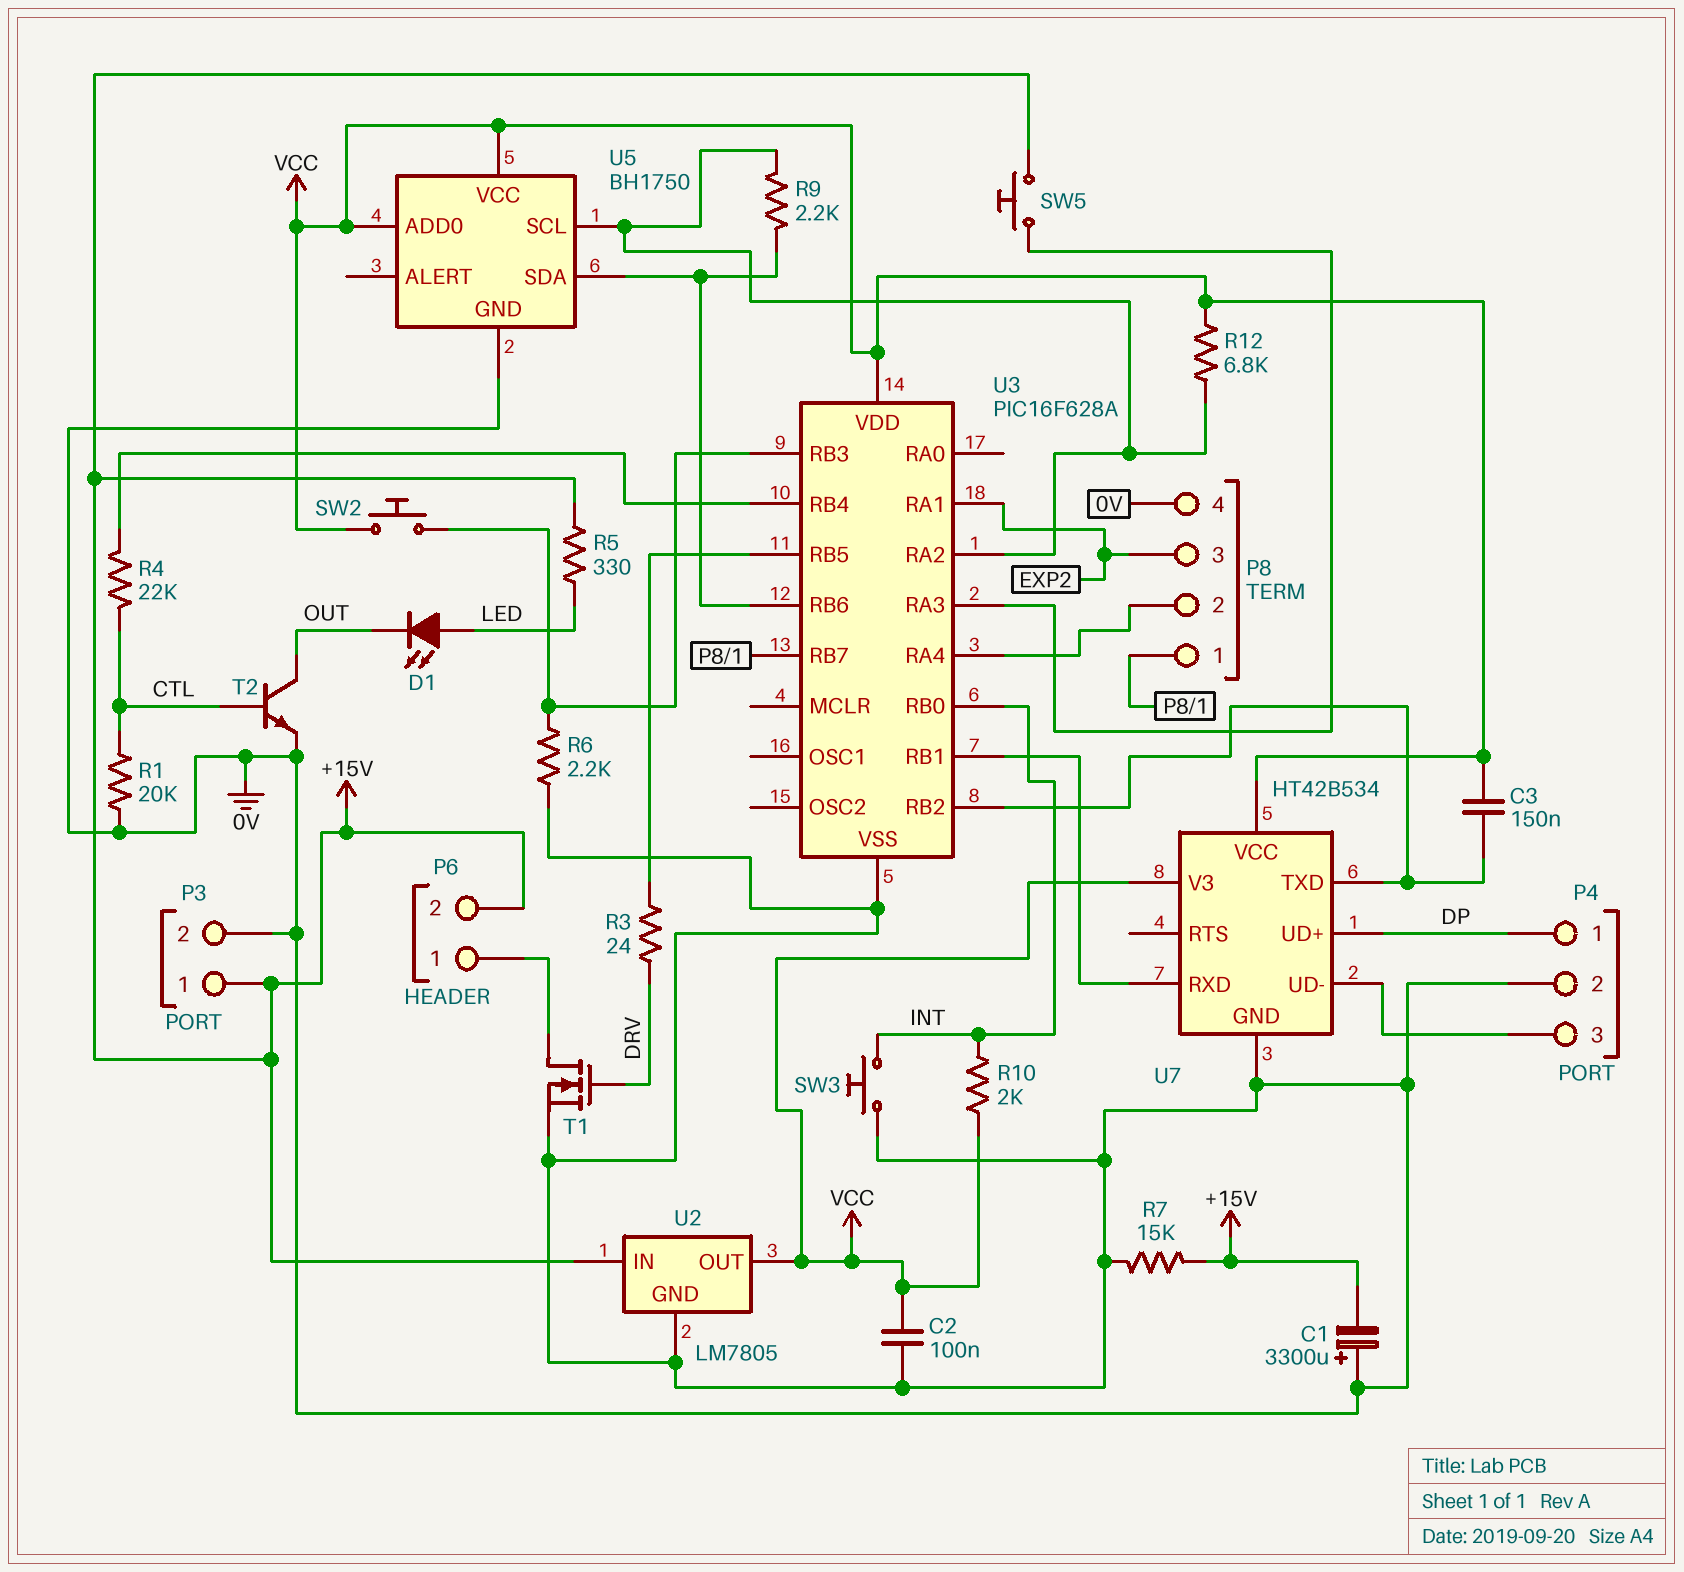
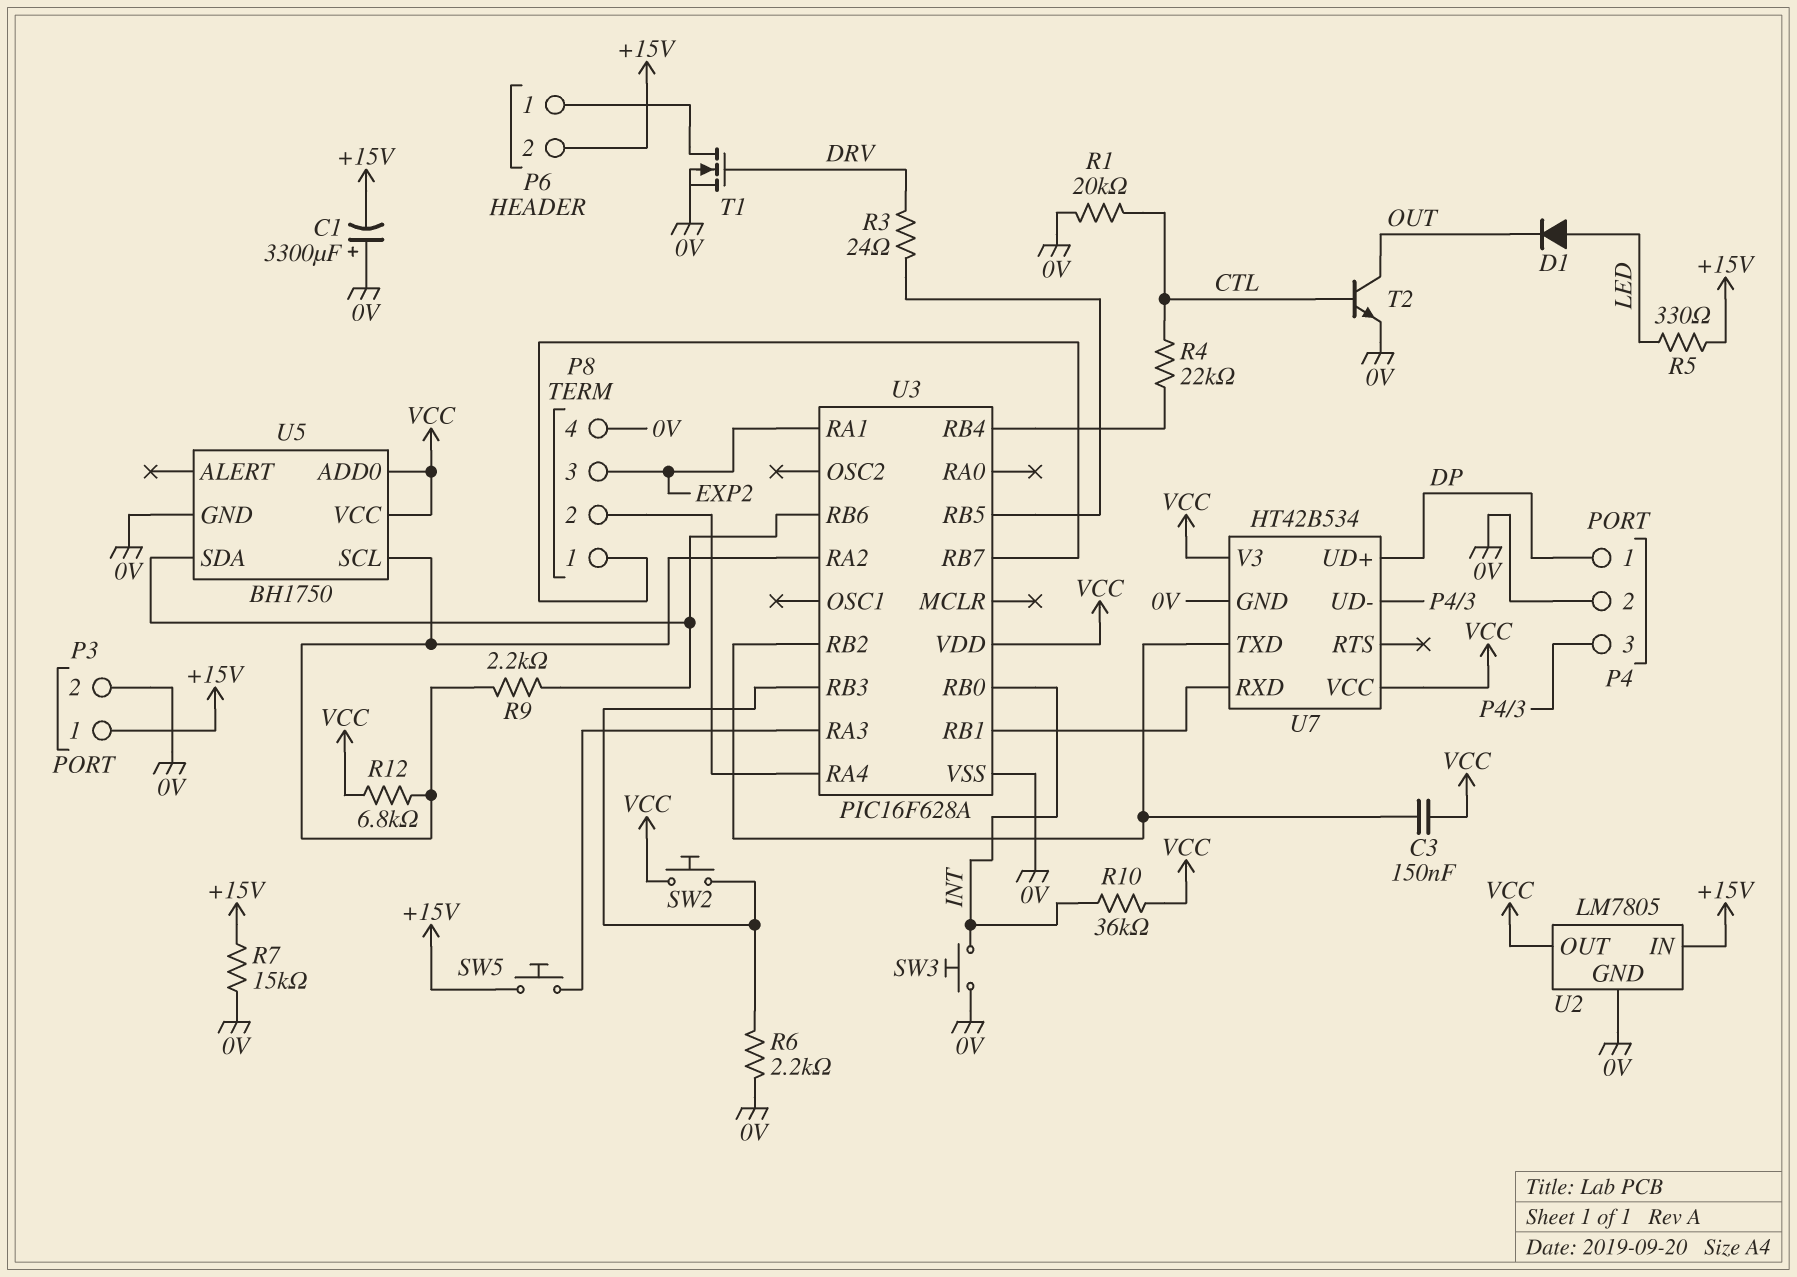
C2: 100nF (0V, VCC) -> none
D1: LED (A LED, K OUT) -> diode (A LED, K OUT)
R10: 2k (INT, VCC) -> 36k (INT, VCC)

